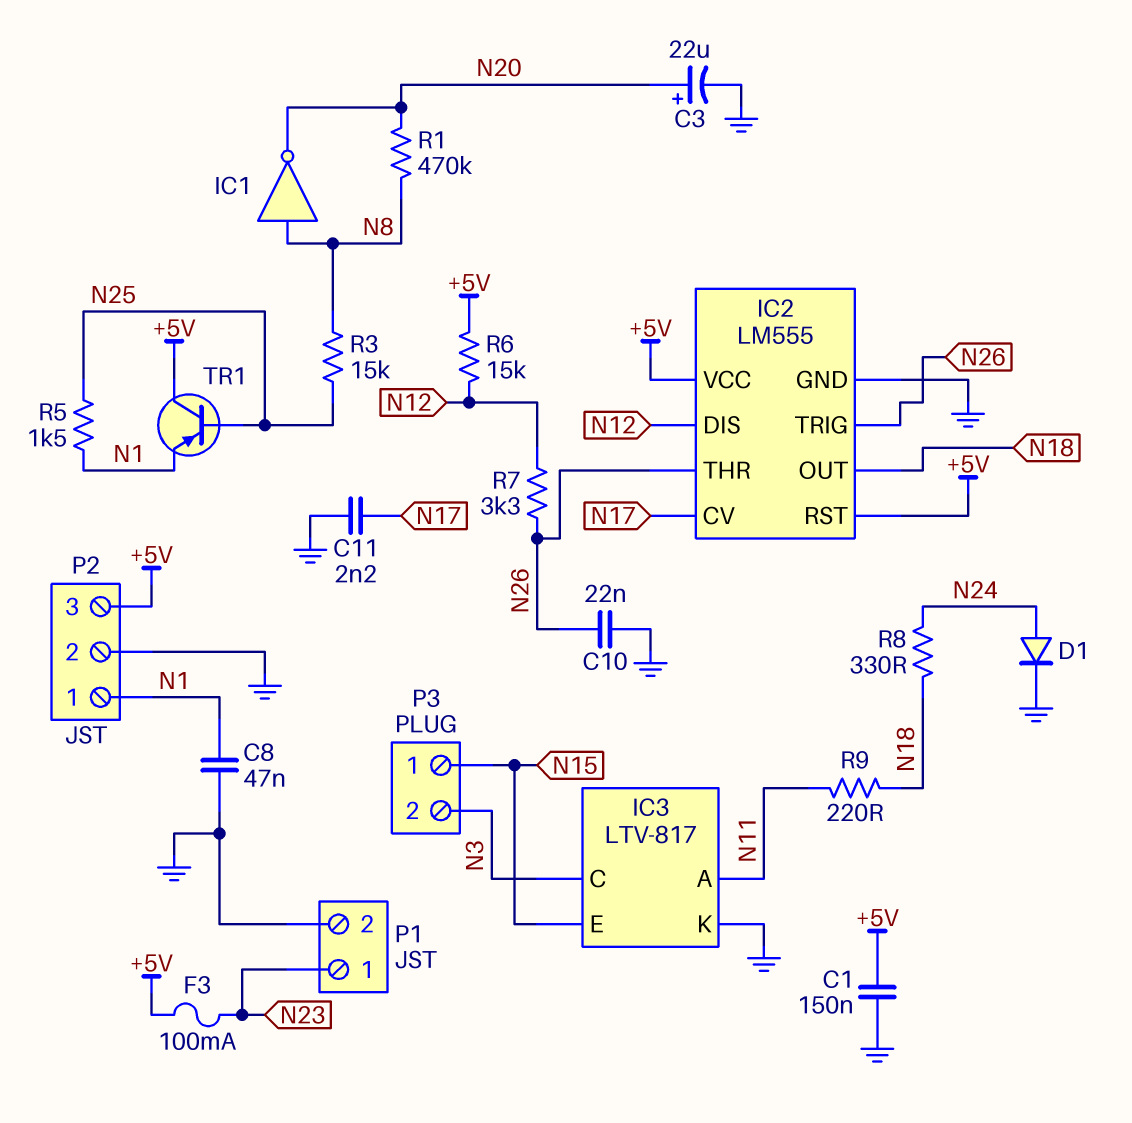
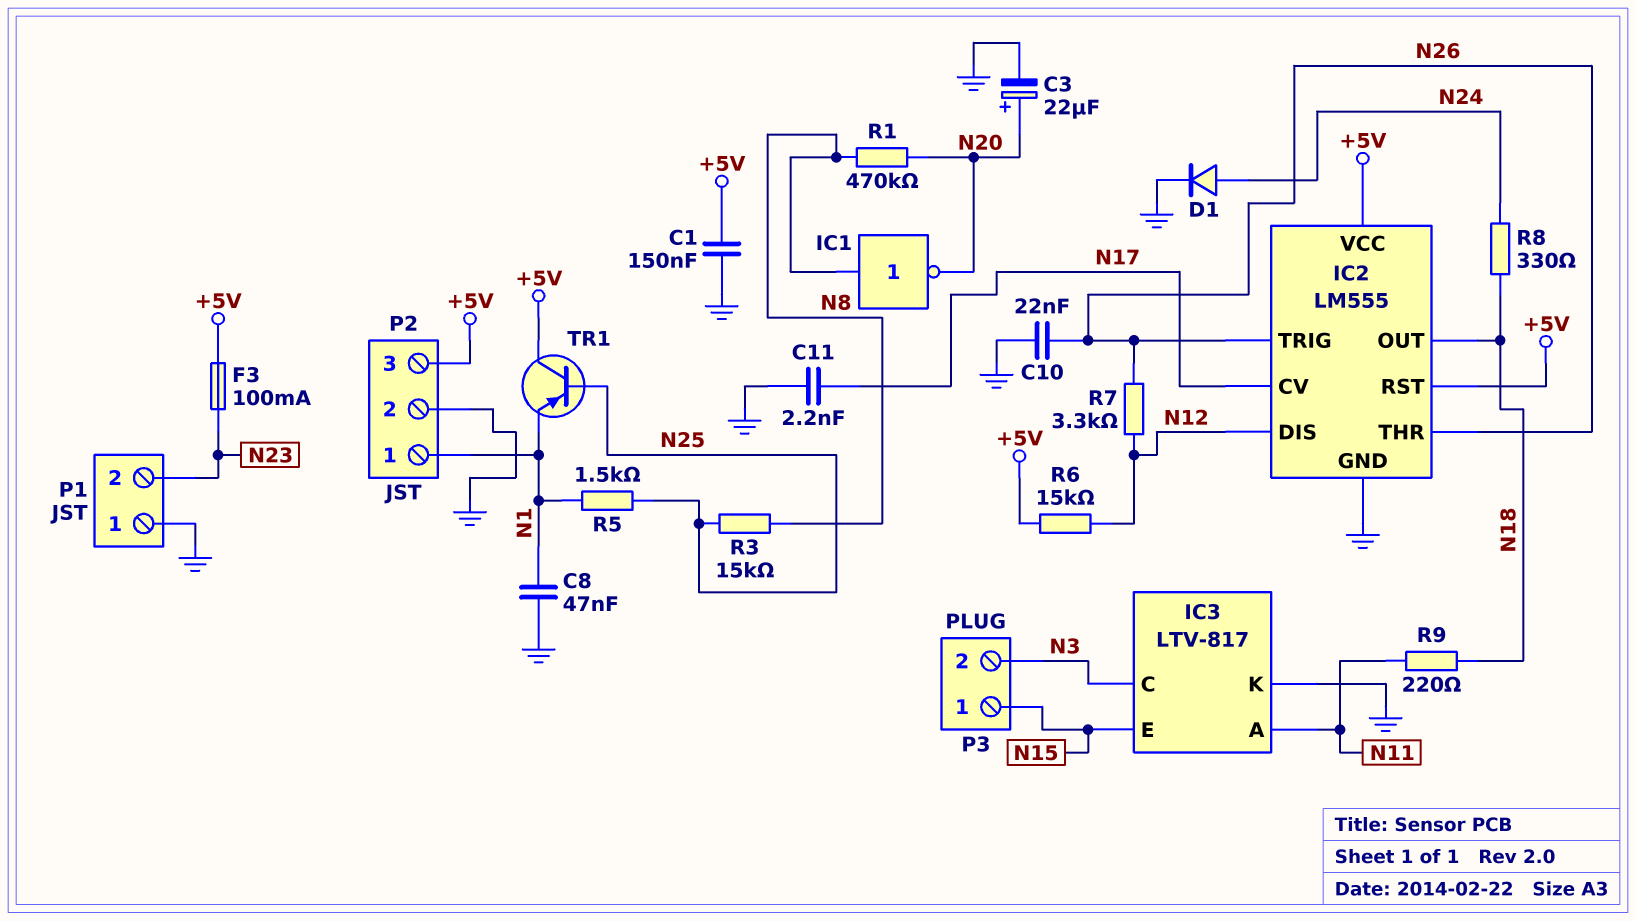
P1 pin 1: N23 -> GND
P1 pin 2: GND -> N23

